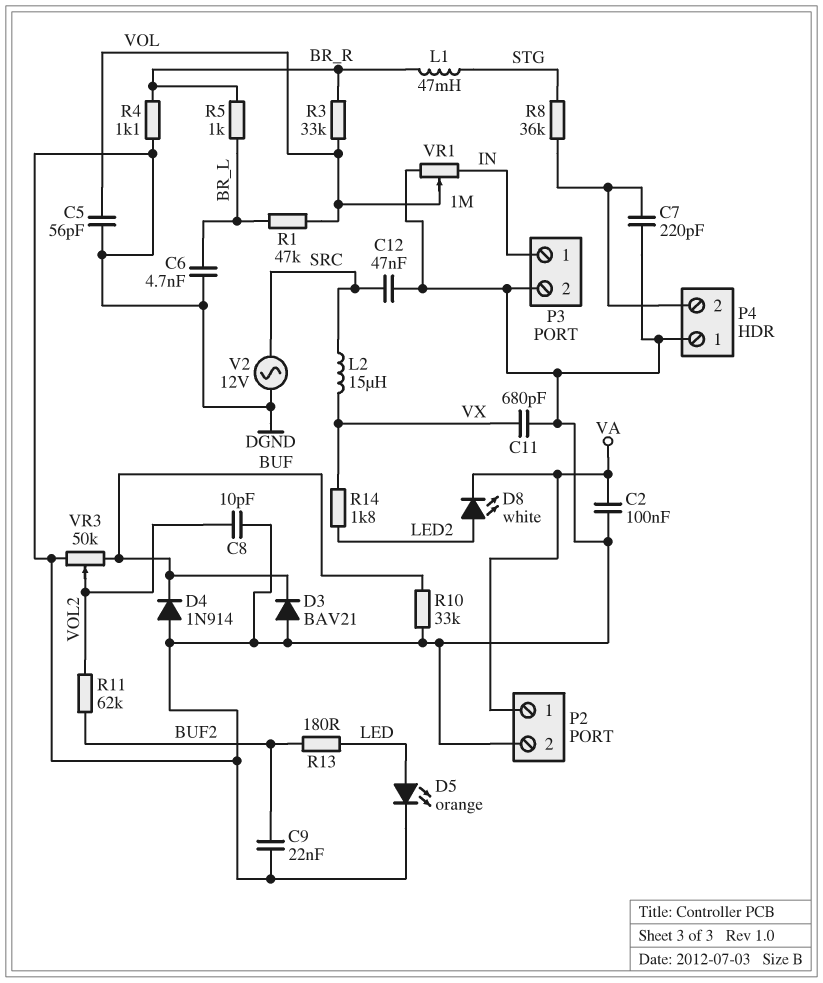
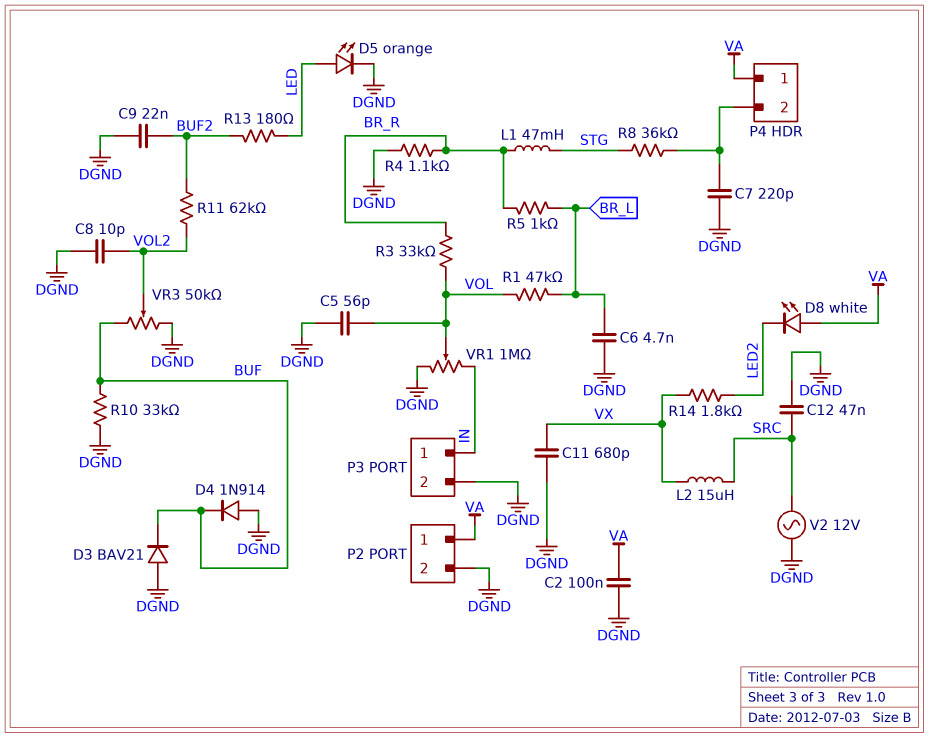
D8: LED white (A LED2, K VA) -> LED white (A VA, K LED2)
P4 pin 1: DGND -> VA

